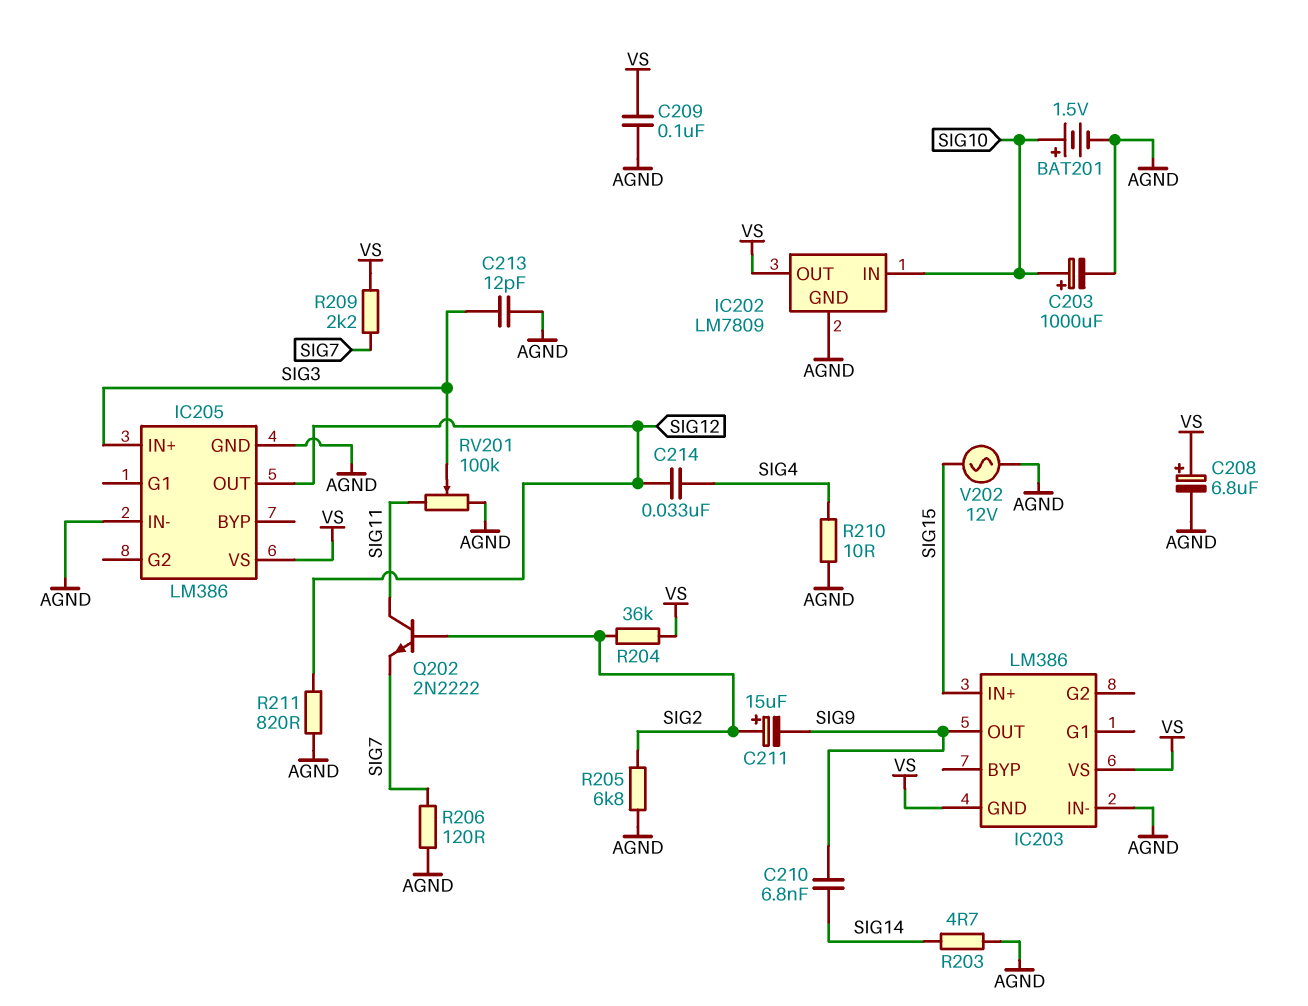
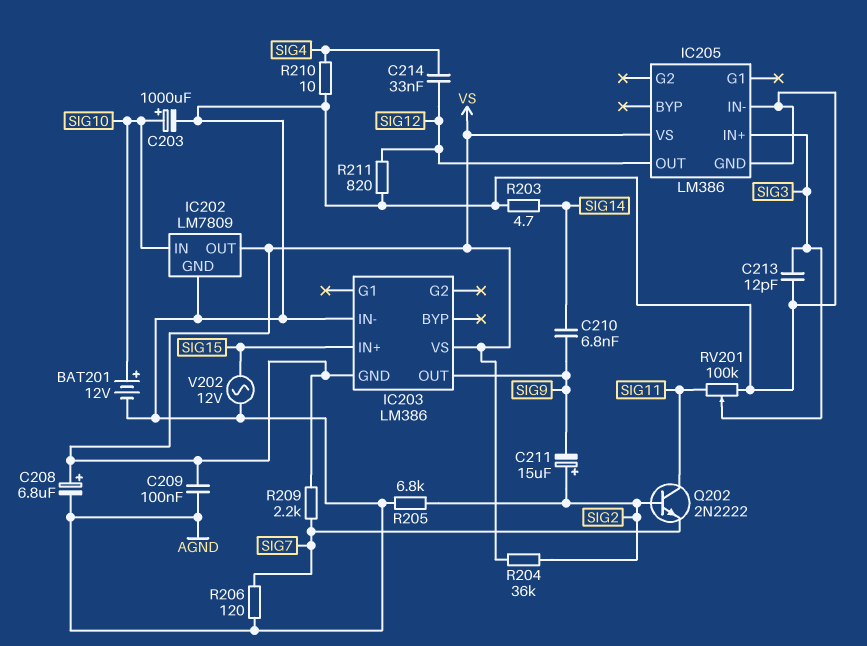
BAT201: 1.5V (plus SIG10, minus AGND) -> 12V (plus SIG10, minus AGND)

